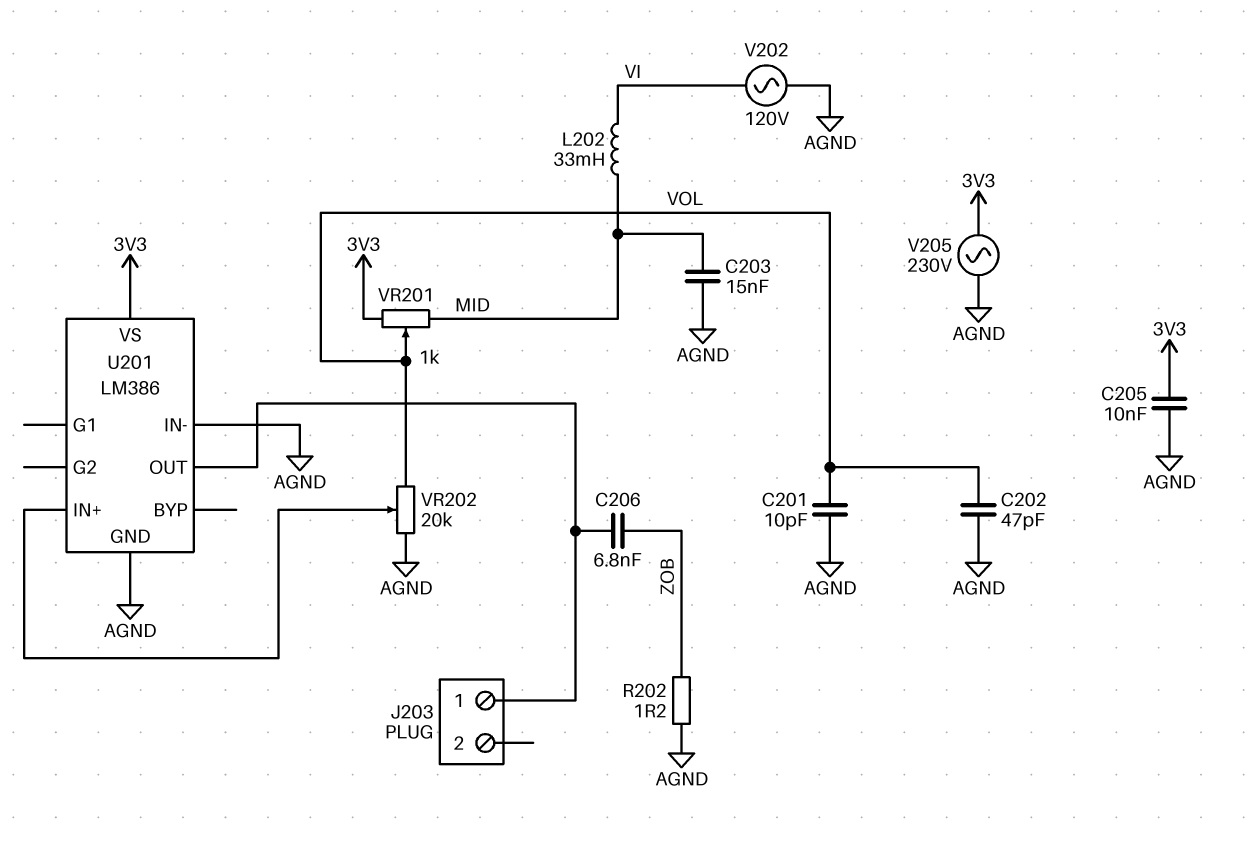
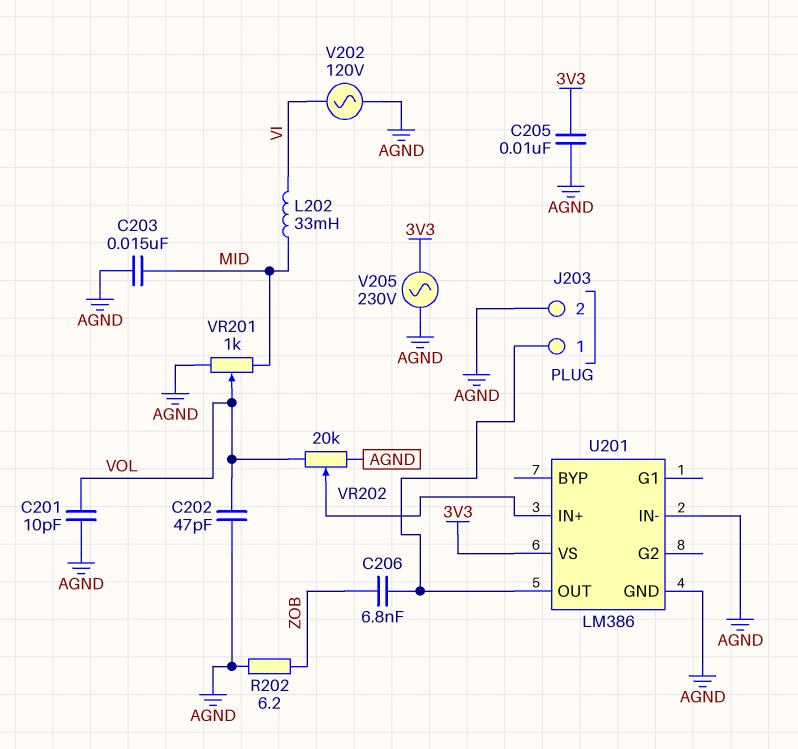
J203 pin 2: none -> AGND
R202: 1.2 (AGND, ZOB) -> 6.2 (AGND, ZOB)
VR201: 1k (3V3, MID, wiper VOL) -> 1k (AGND, MID, wiper VOL)

